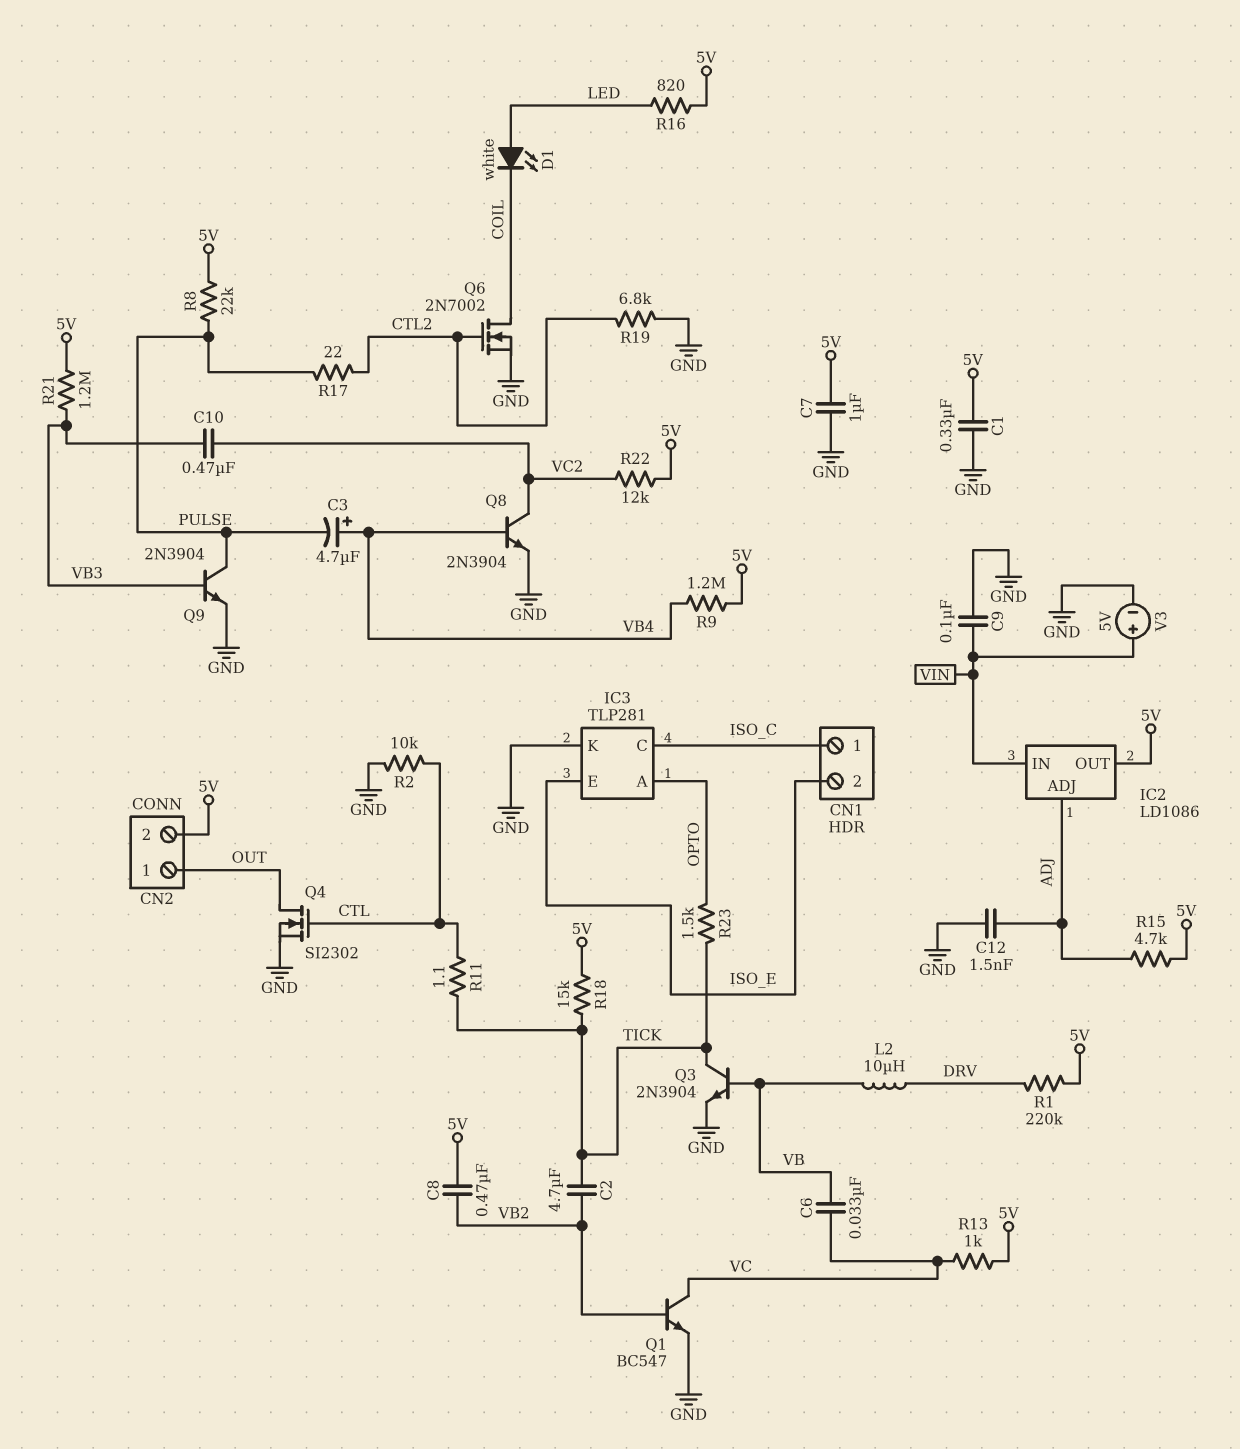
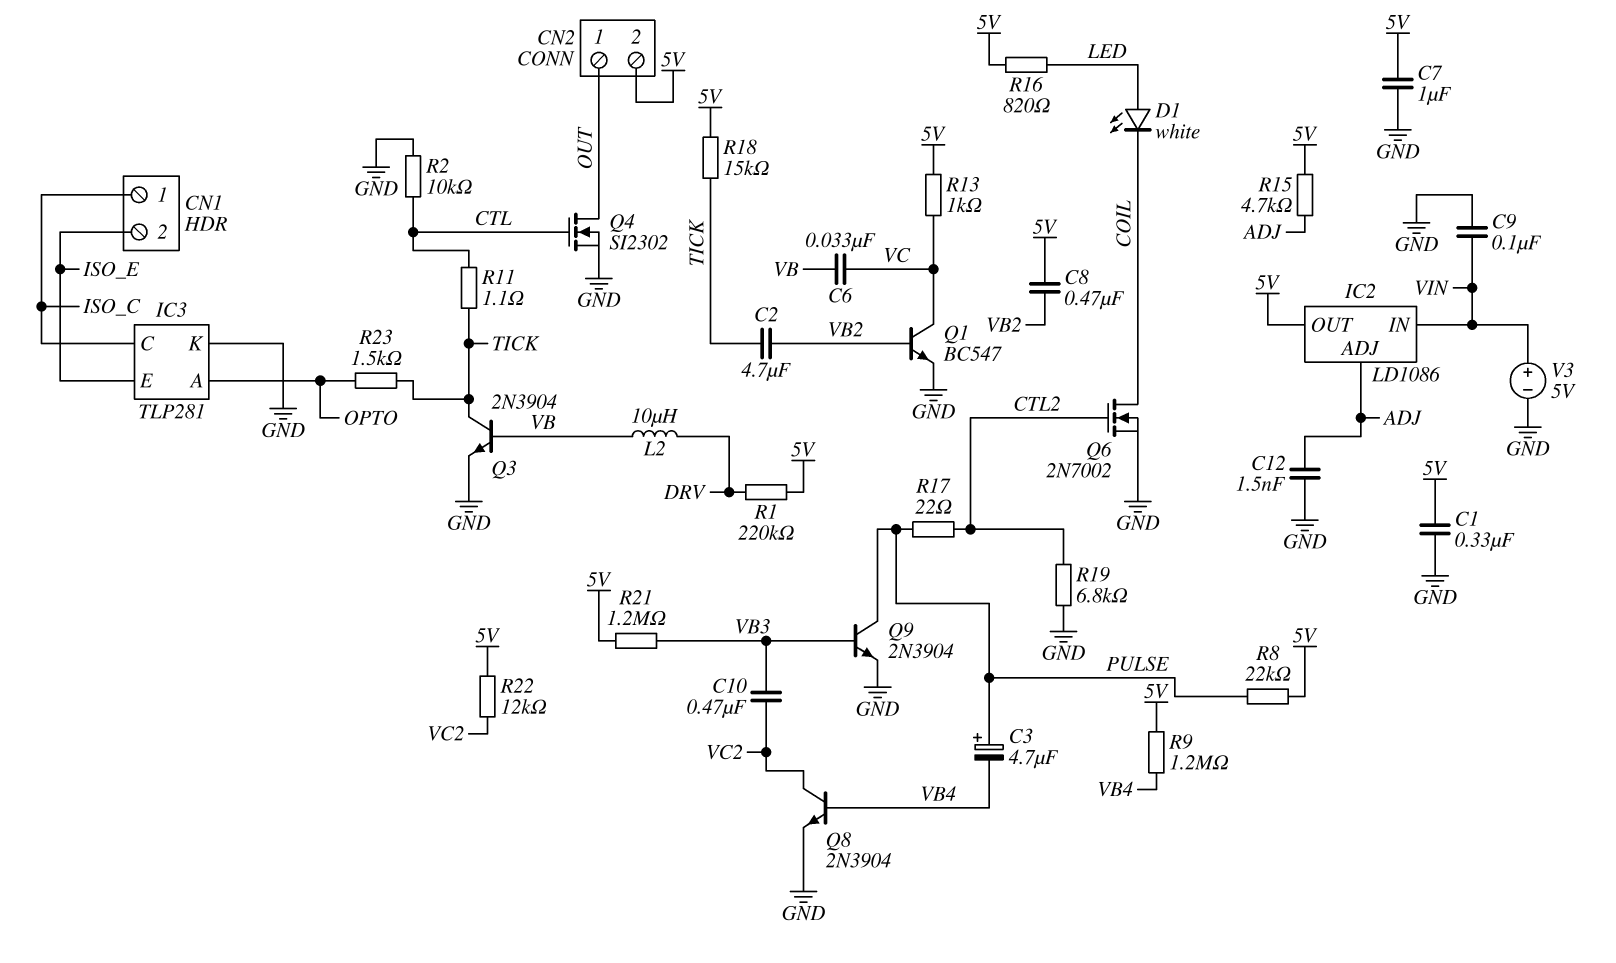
C3: 4.7uF (plus VB4, minus PULSE) -> 4.7uF (plus PULSE, minus VB4)

